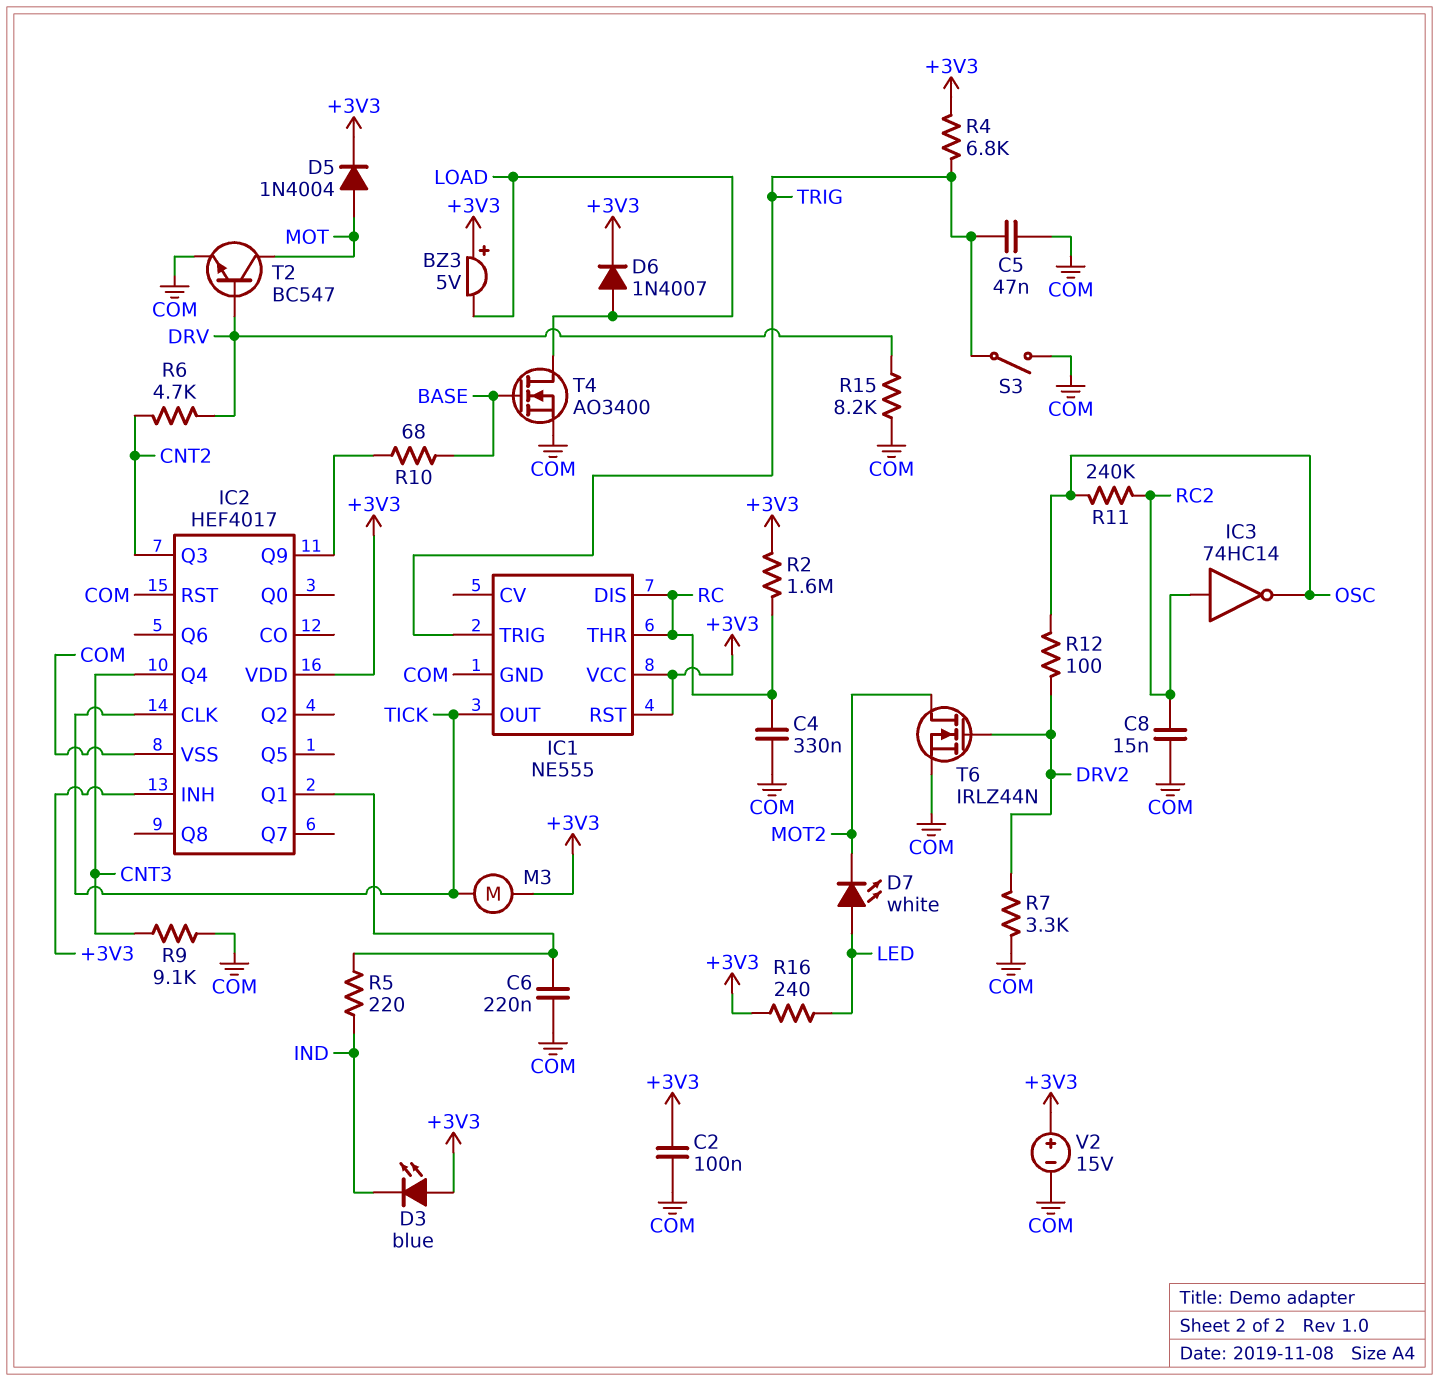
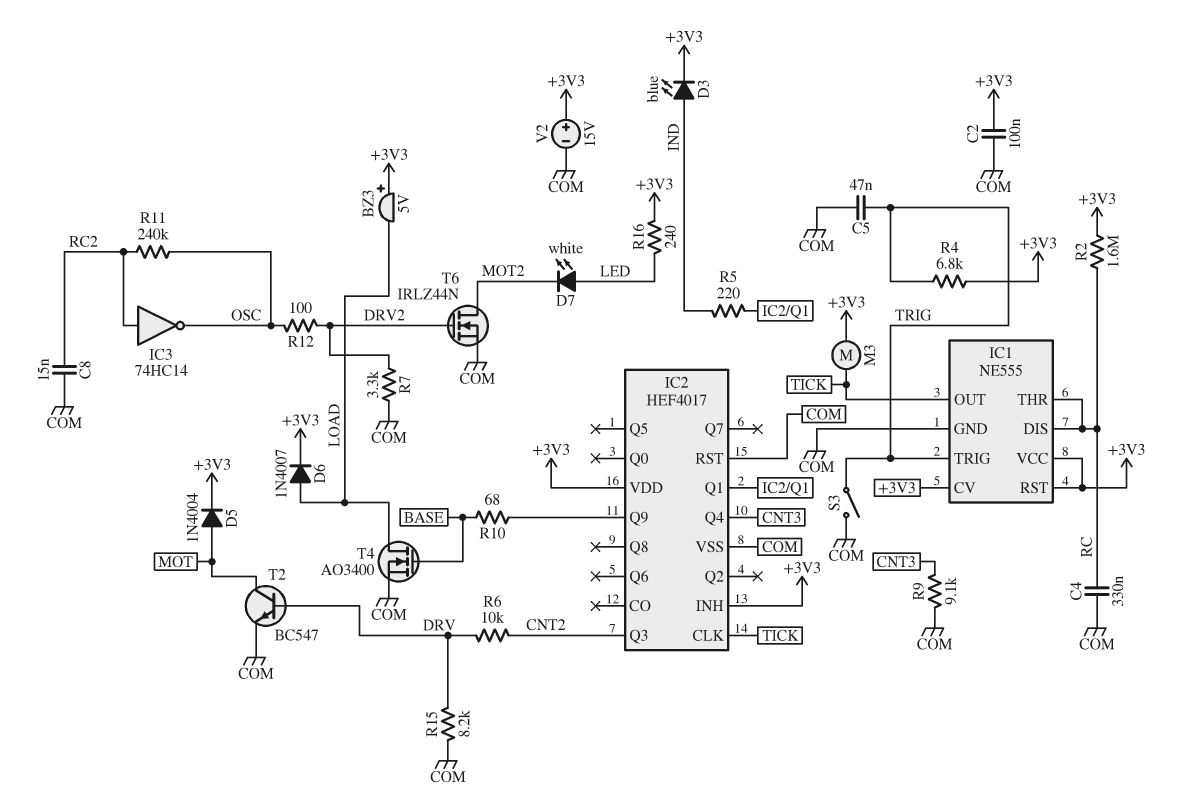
C6: 220nF (COM, IC2/Q1) -> none
D3: LED blue (A +3V3, K IND) -> LED blue (A IND, K +3V3)
IC1 pin CV: none -> +3V3
R6: 4.7k (CNT2, DRV) -> 10k (CNT2, DRV)

